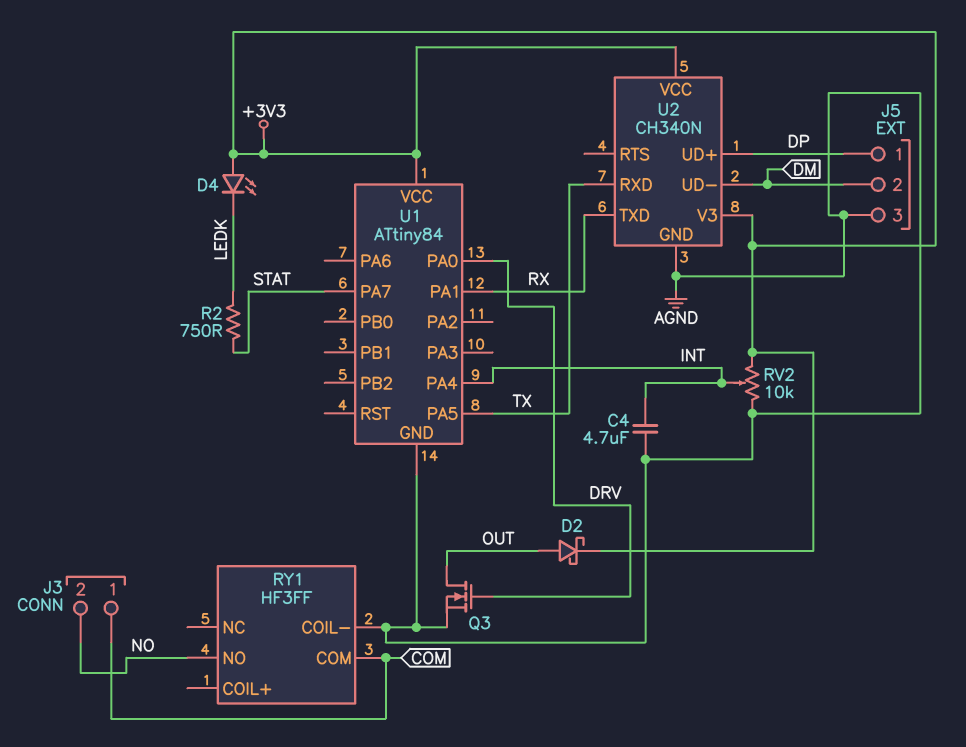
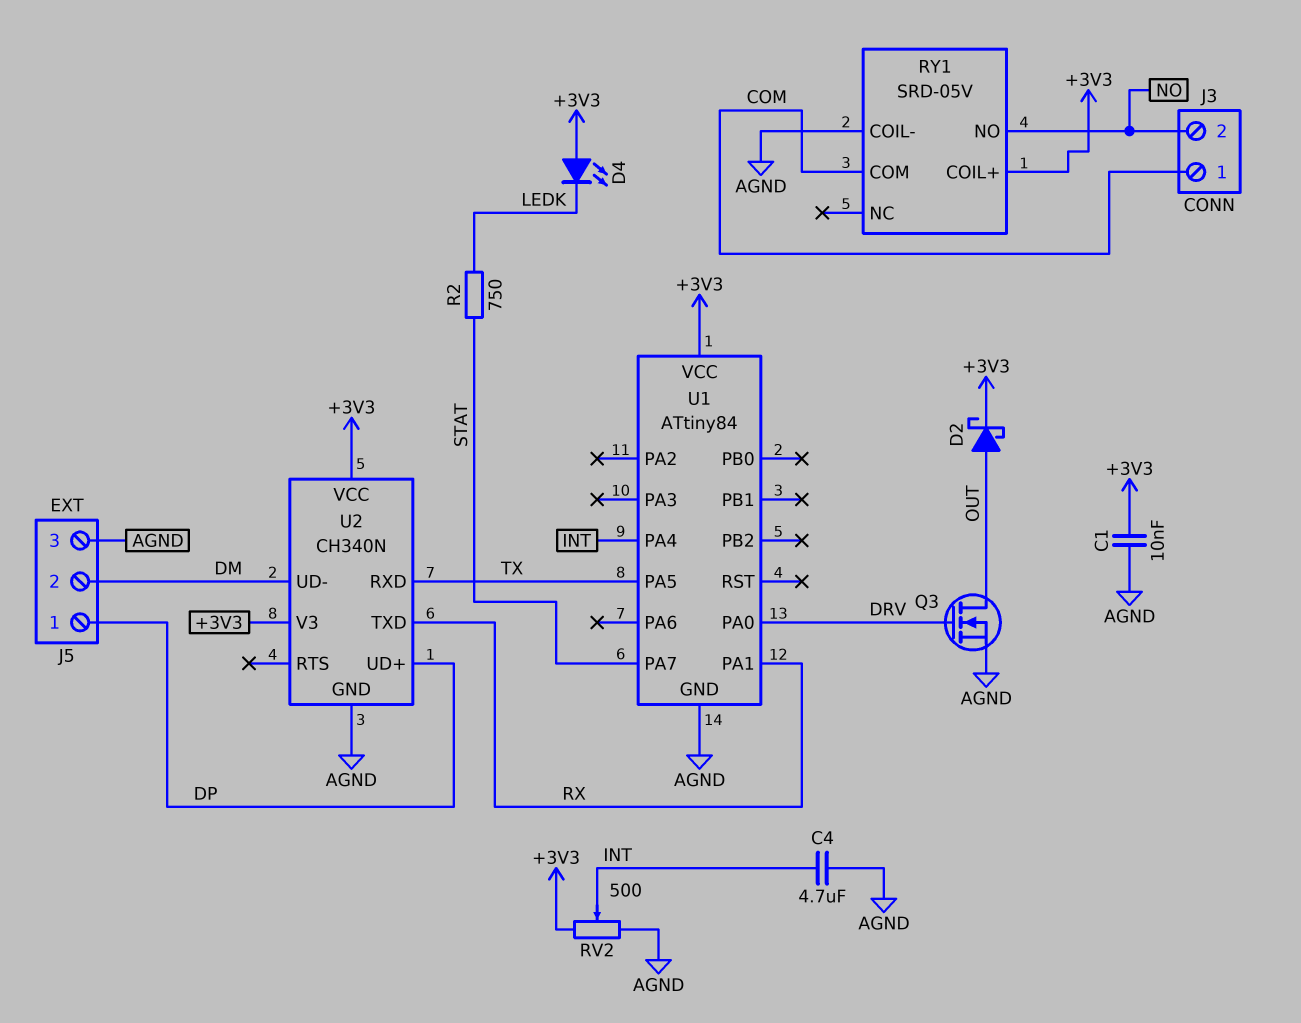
C1: none -> 10nF (+3V3, AGND)
RV2: 10k (+3V3, AGND, wiper INT) -> 500 (+3V3, AGND, wiper INT)
RY1: HF3FF -> SRD-05V
RY1 pin COIL+: none -> +3V3

